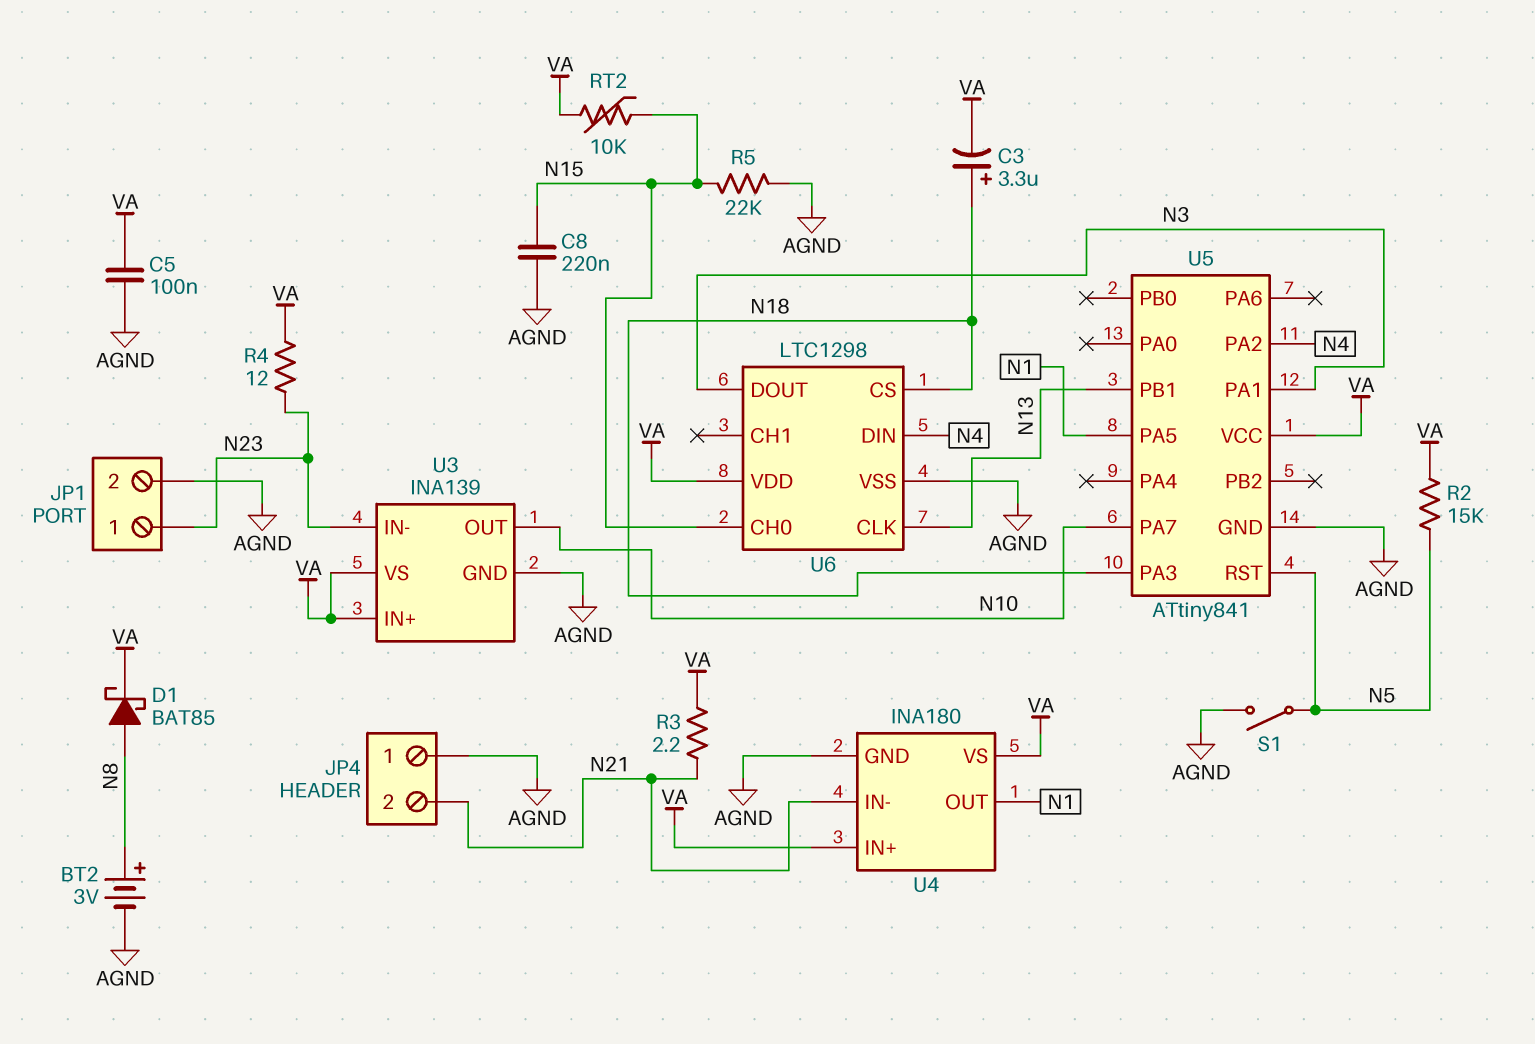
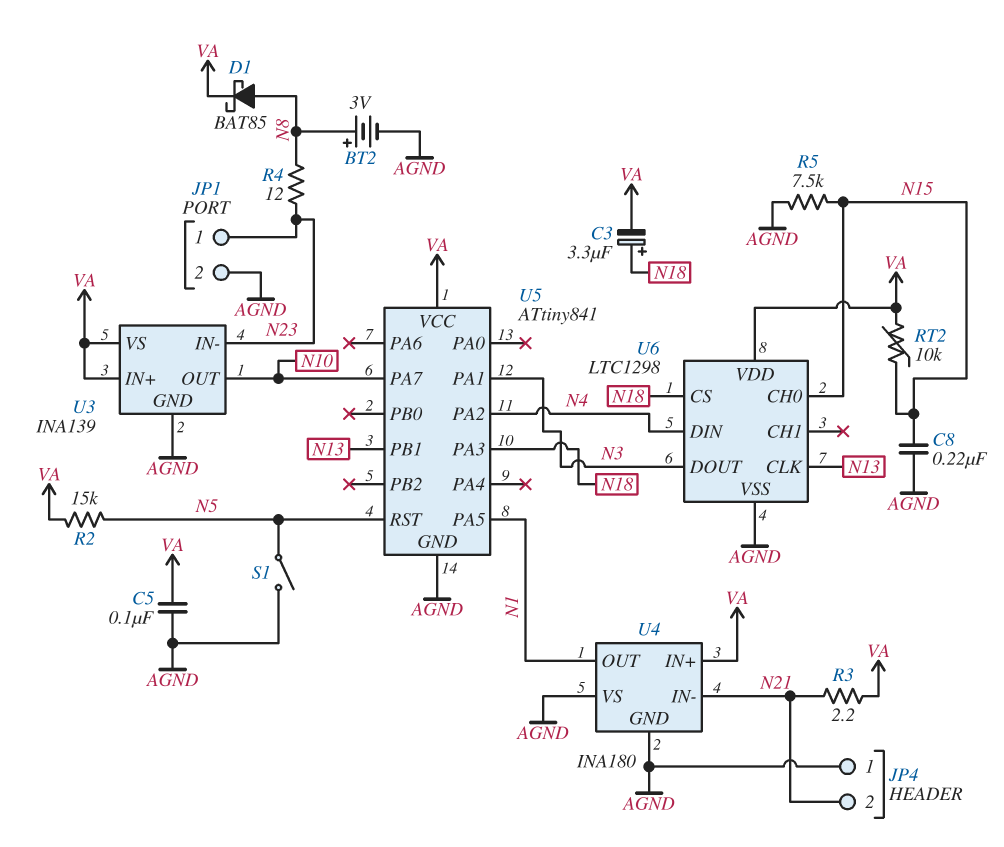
R4: 12 (N23, VA) -> 12 (N8, N23)
R5: 22k (AGND, N15) -> 7.5k (AGND, N15)
U4 pin VS: VA -> AGND

